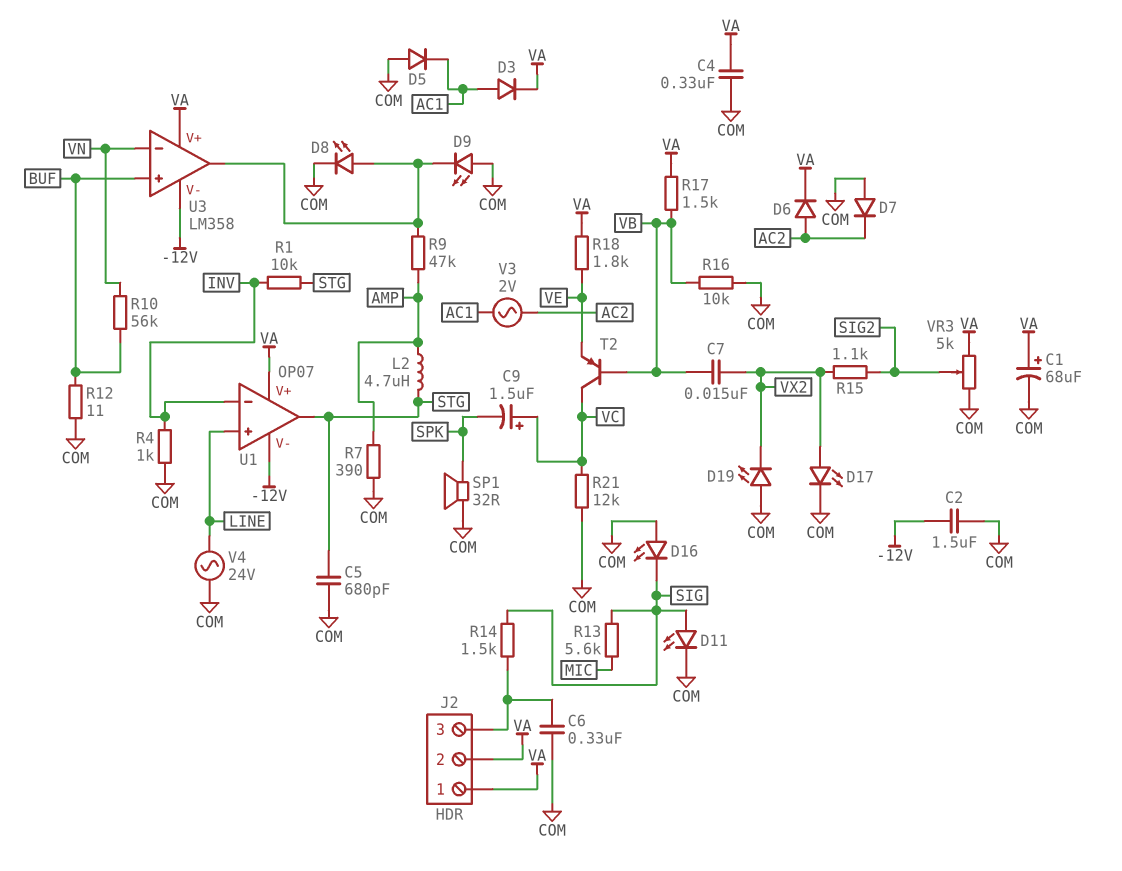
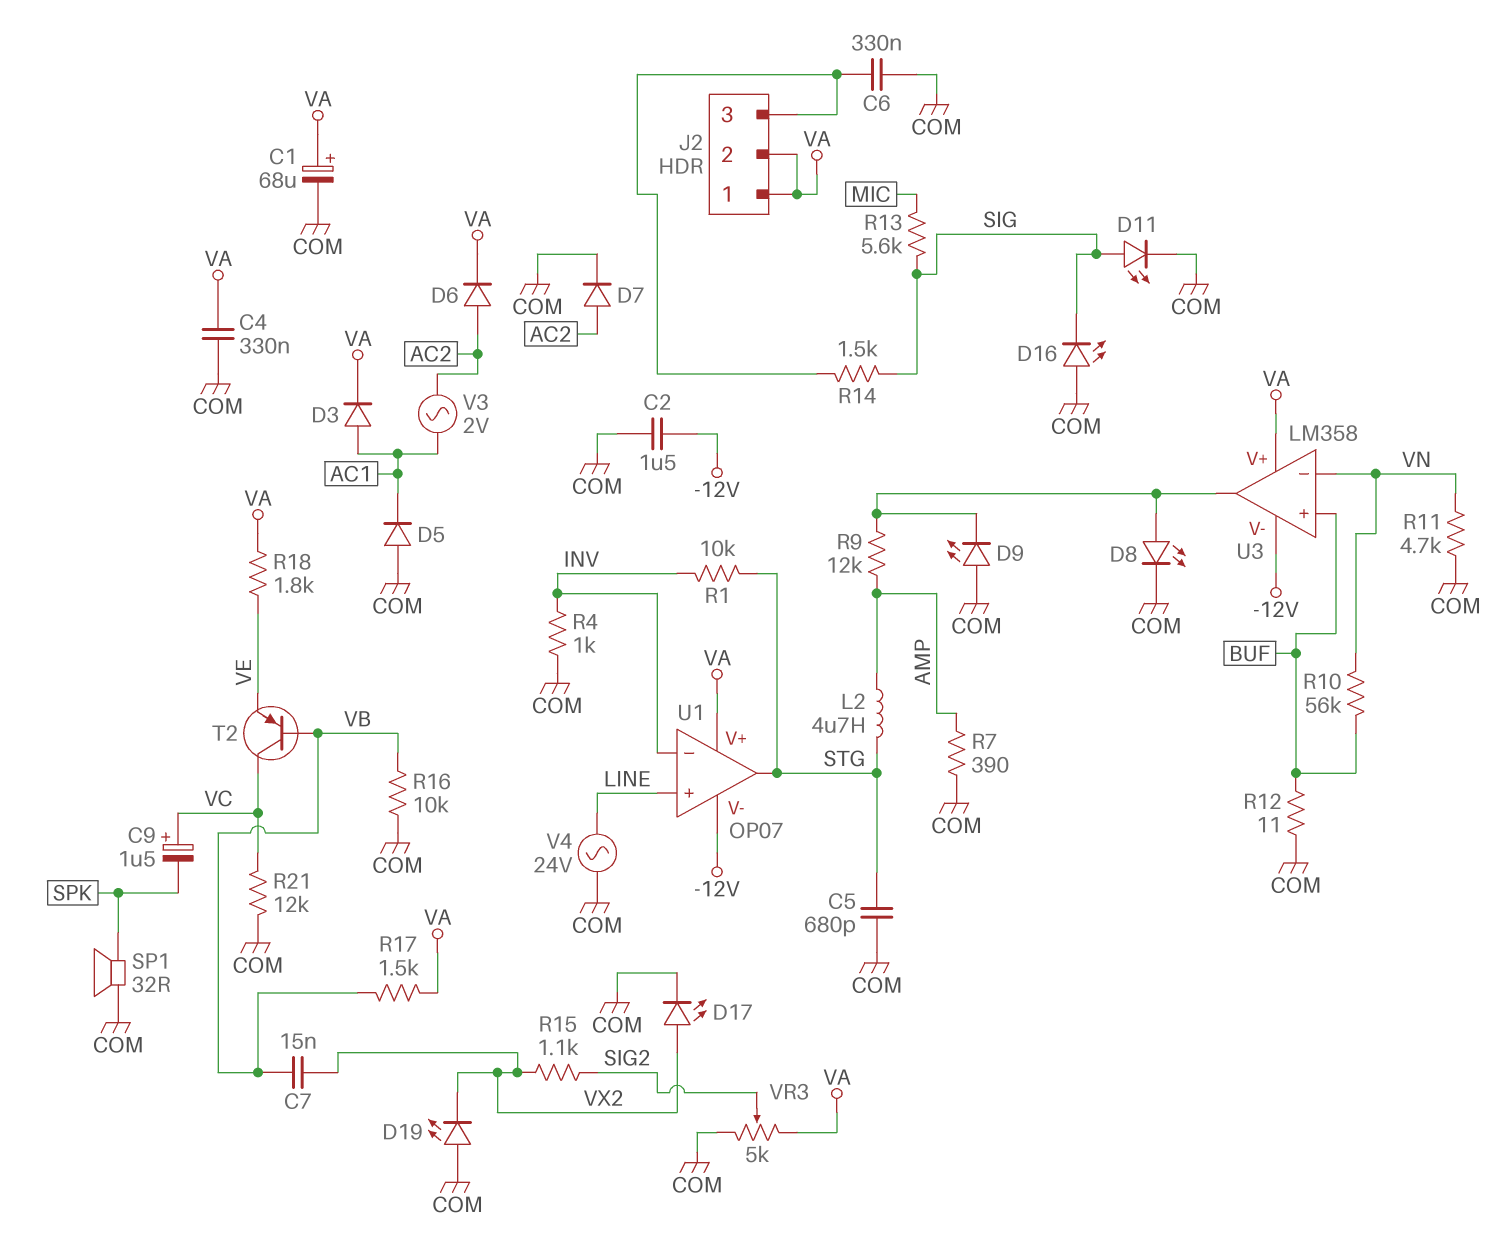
D7: diode (A COM, K AC2) -> diode (A AC2, K COM)
R9: 47k (AMP, U3/out) -> 12k (AMP, U3/out)
R11: none -> 4.7k (COM, VN)

